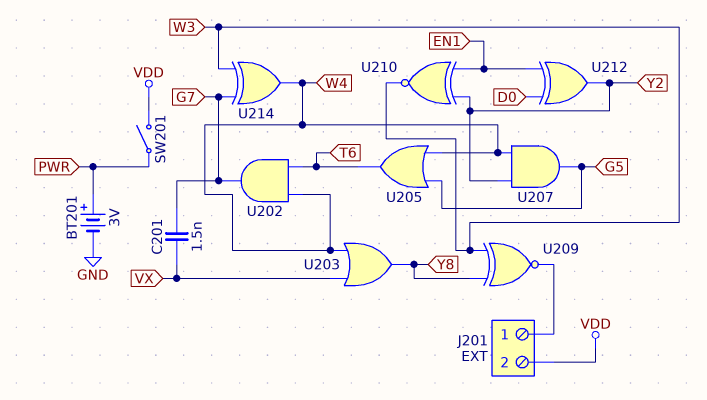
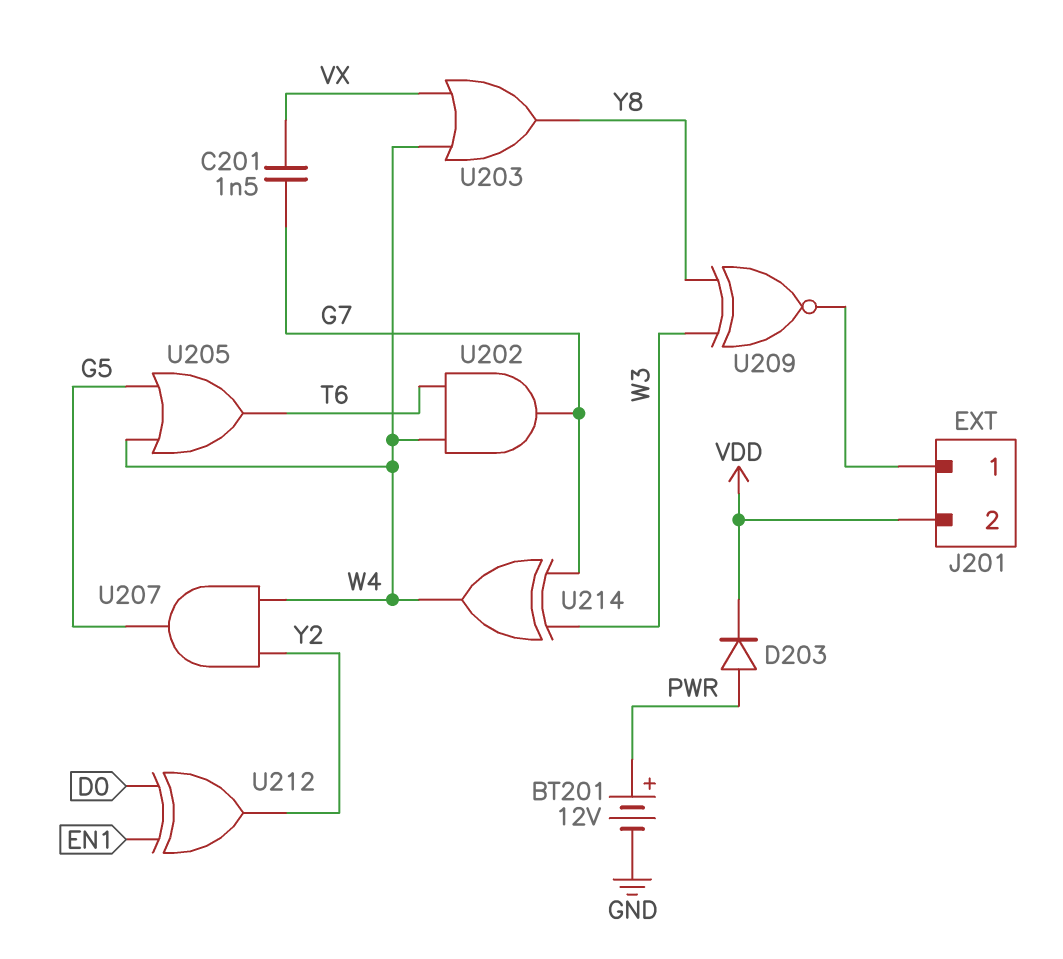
BT201: 3V (plus PWR, minus GND) -> 12V (plus PWR, minus GND)
D203: none -> diode (A PWR, K VDD)
SW201: switch (PWR, VDD) -> none
U210: XNOR (in EN1, in Y2, out W3) -> none

